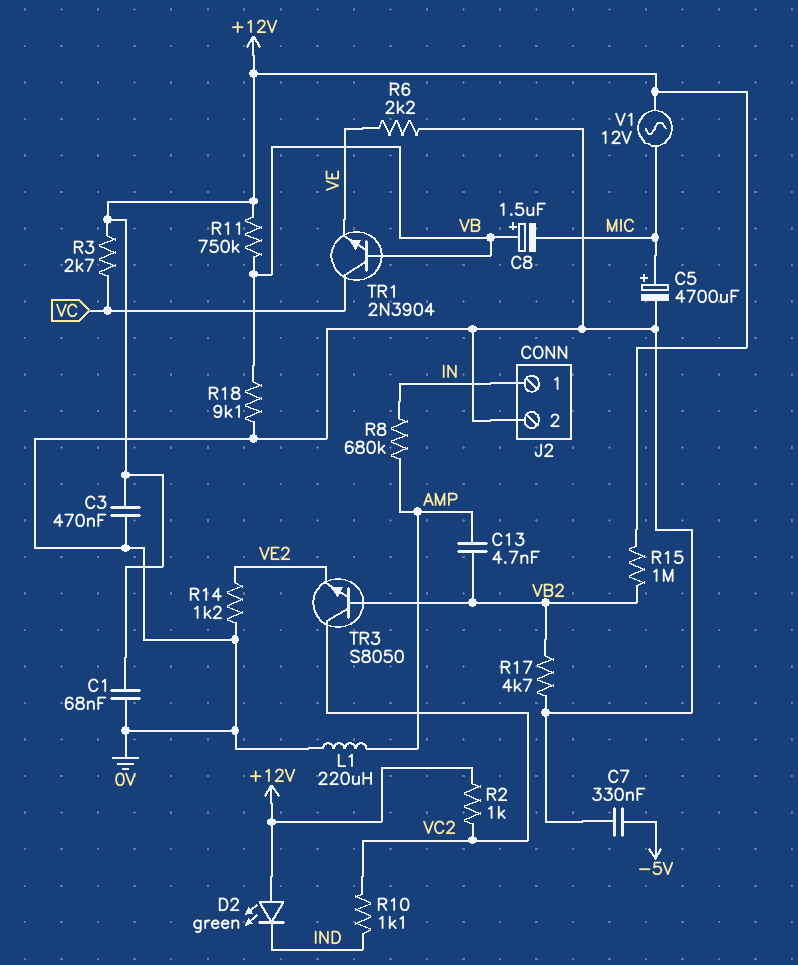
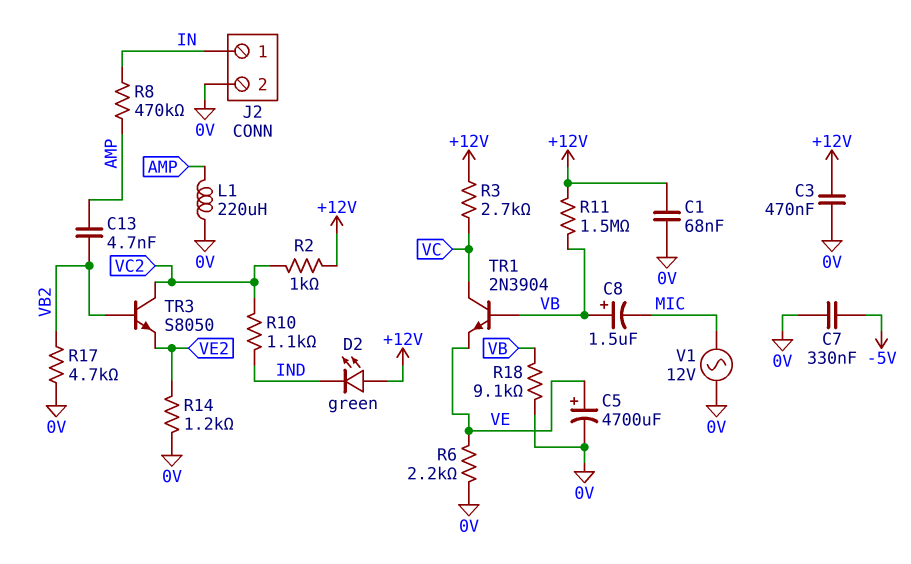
C5: 4700uF (plus MIC, minus 0V) -> 4700uF (plus VE, minus 0V)
R8: 680k (AMP, IN) -> 470k (AMP, IN)
R11: 750k (+12V, VB) -> 1.5M (+12V, VB)
R15: 1M (+12V, VB2) -> none
V1: AC 12V (+12V, MIC) -> AC 12V (0V, MIC)

